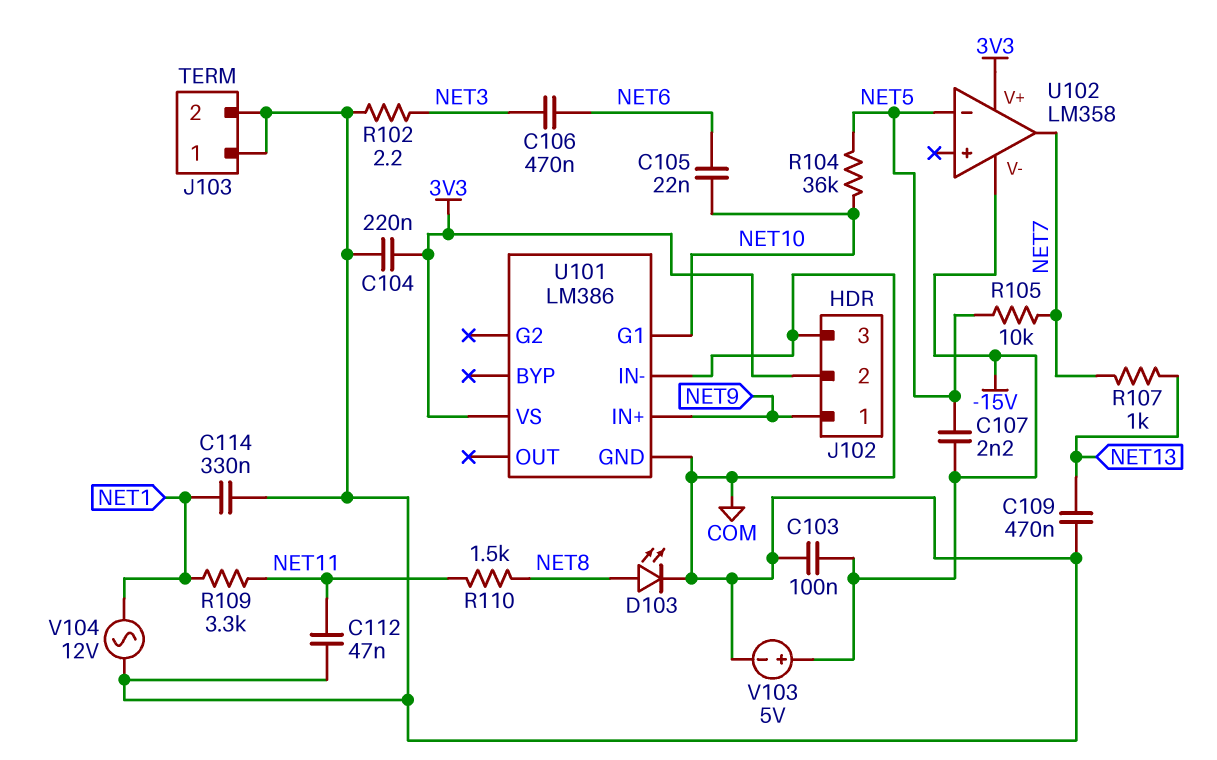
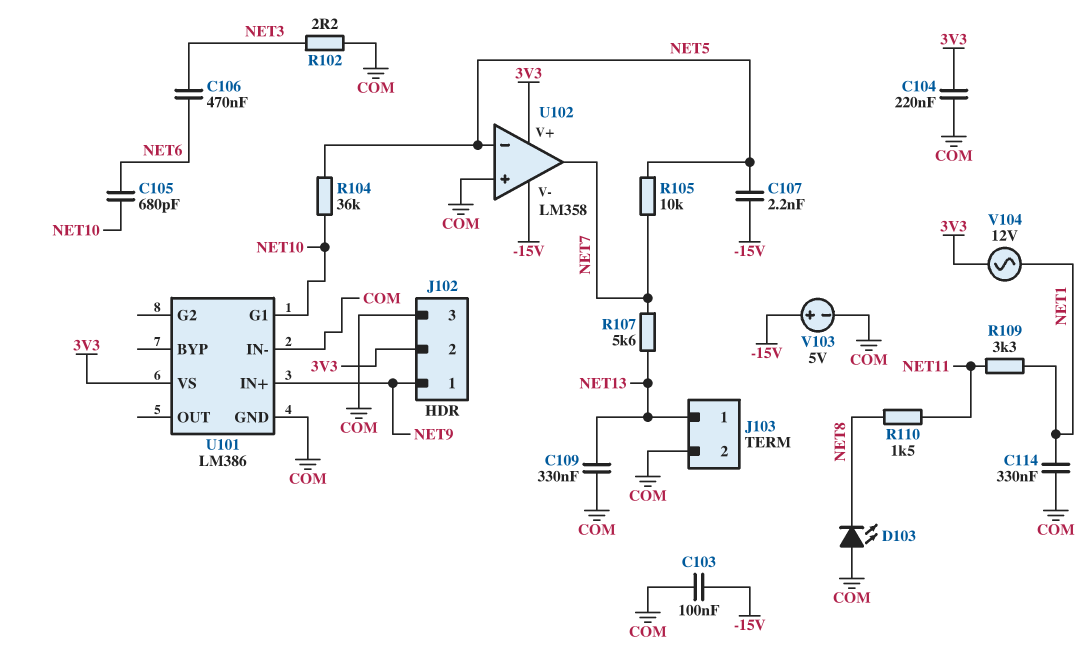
C105: 22nF (NET6, NET10) -> 680pF (NET6, NET10)
C109: 470nF (COM, NET13) -> 330nF (COM, NET13)
C112: 47nF (COM, NET11) -> none
D103: LED (A NET8, K COM) -> LED (A COM, K NET8)
J103 pin 1: COM -> NET13
R107: 1k (NET7, NET13) -> 5.6k (NET7, NET13)
U102 pin in+: none -> COM
V104: AC 12V (COM, NET1) -> AC 12V (3V3, NET1)

